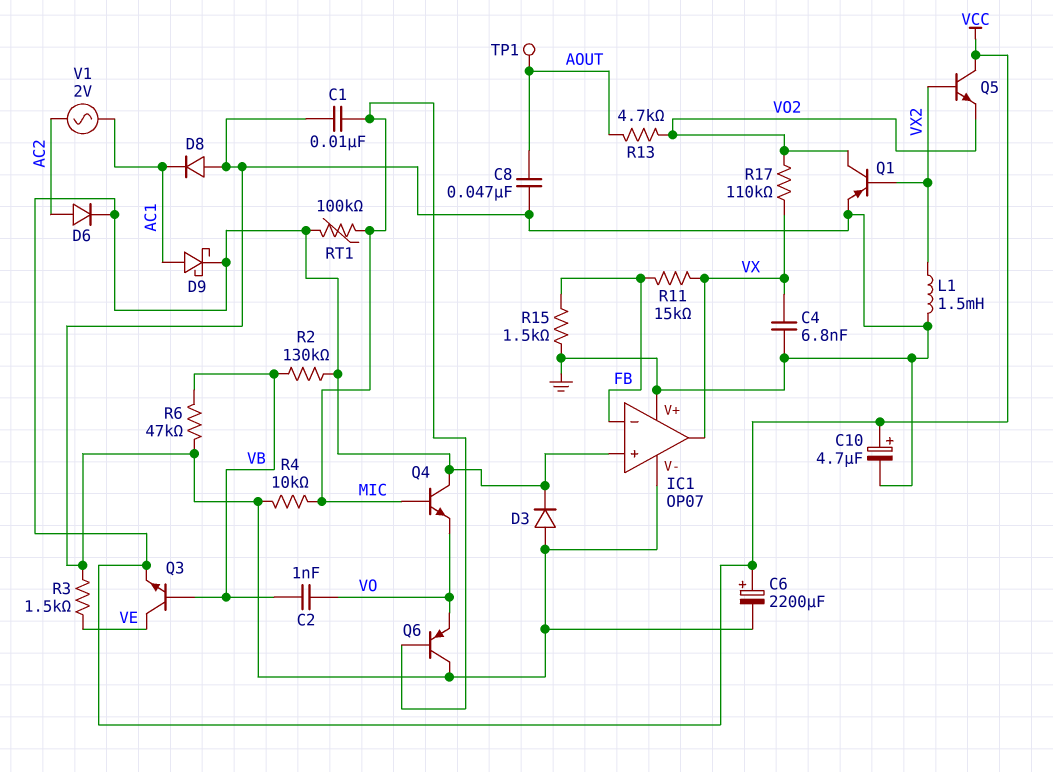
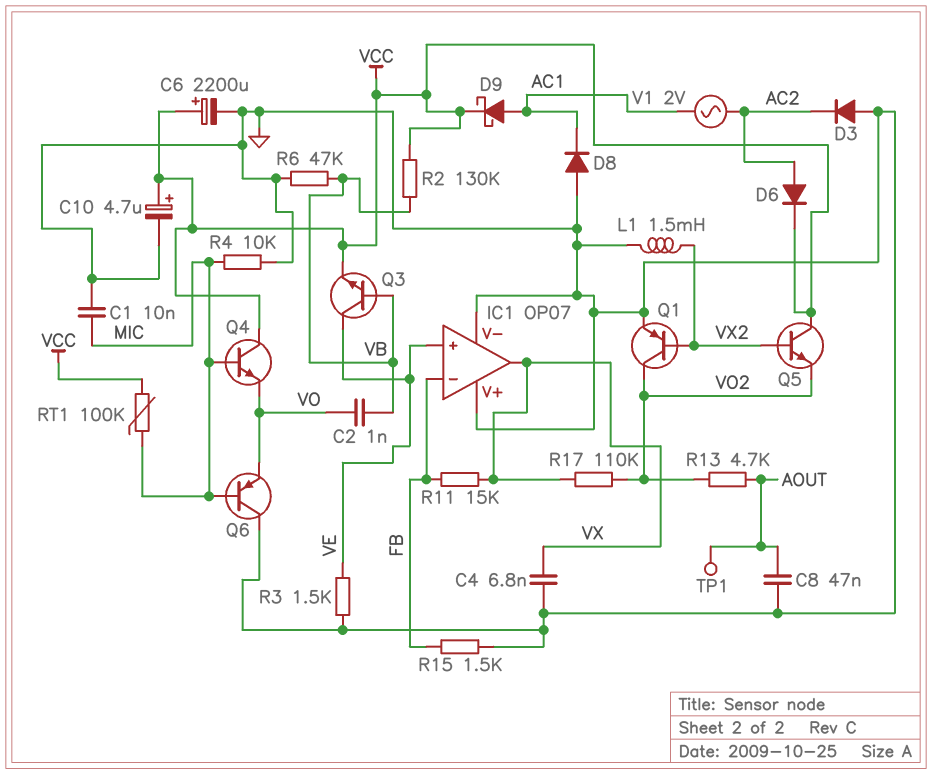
D3: diode (A GND, K VCC) -> diode (A GND, K AC2)
IC1 pin in+: VCC -> VE

